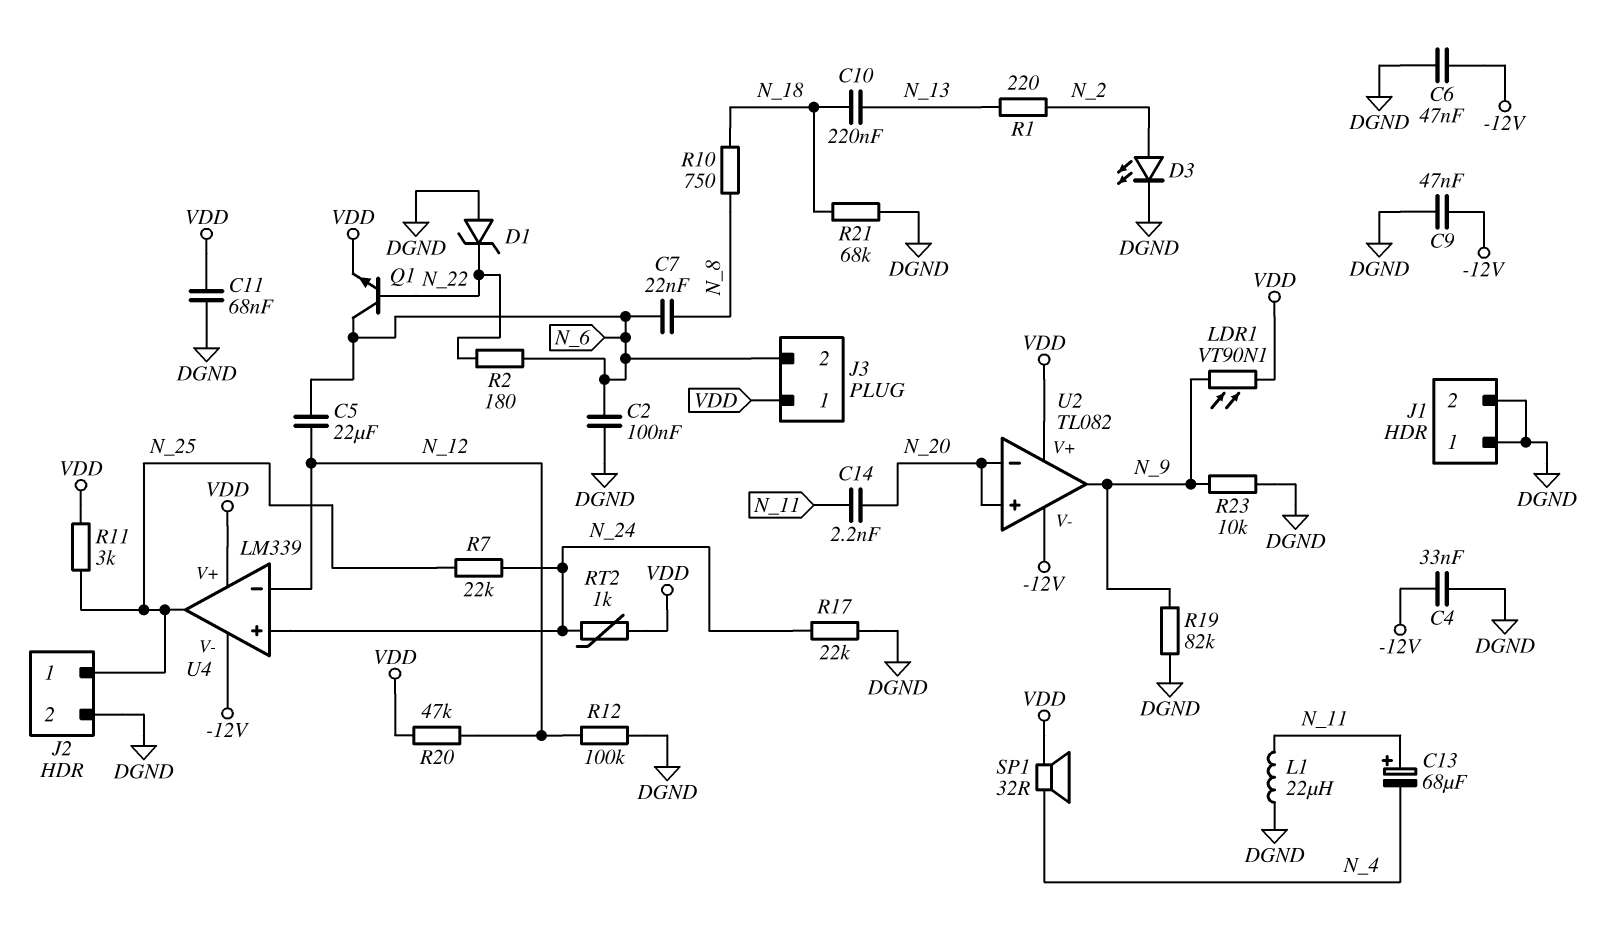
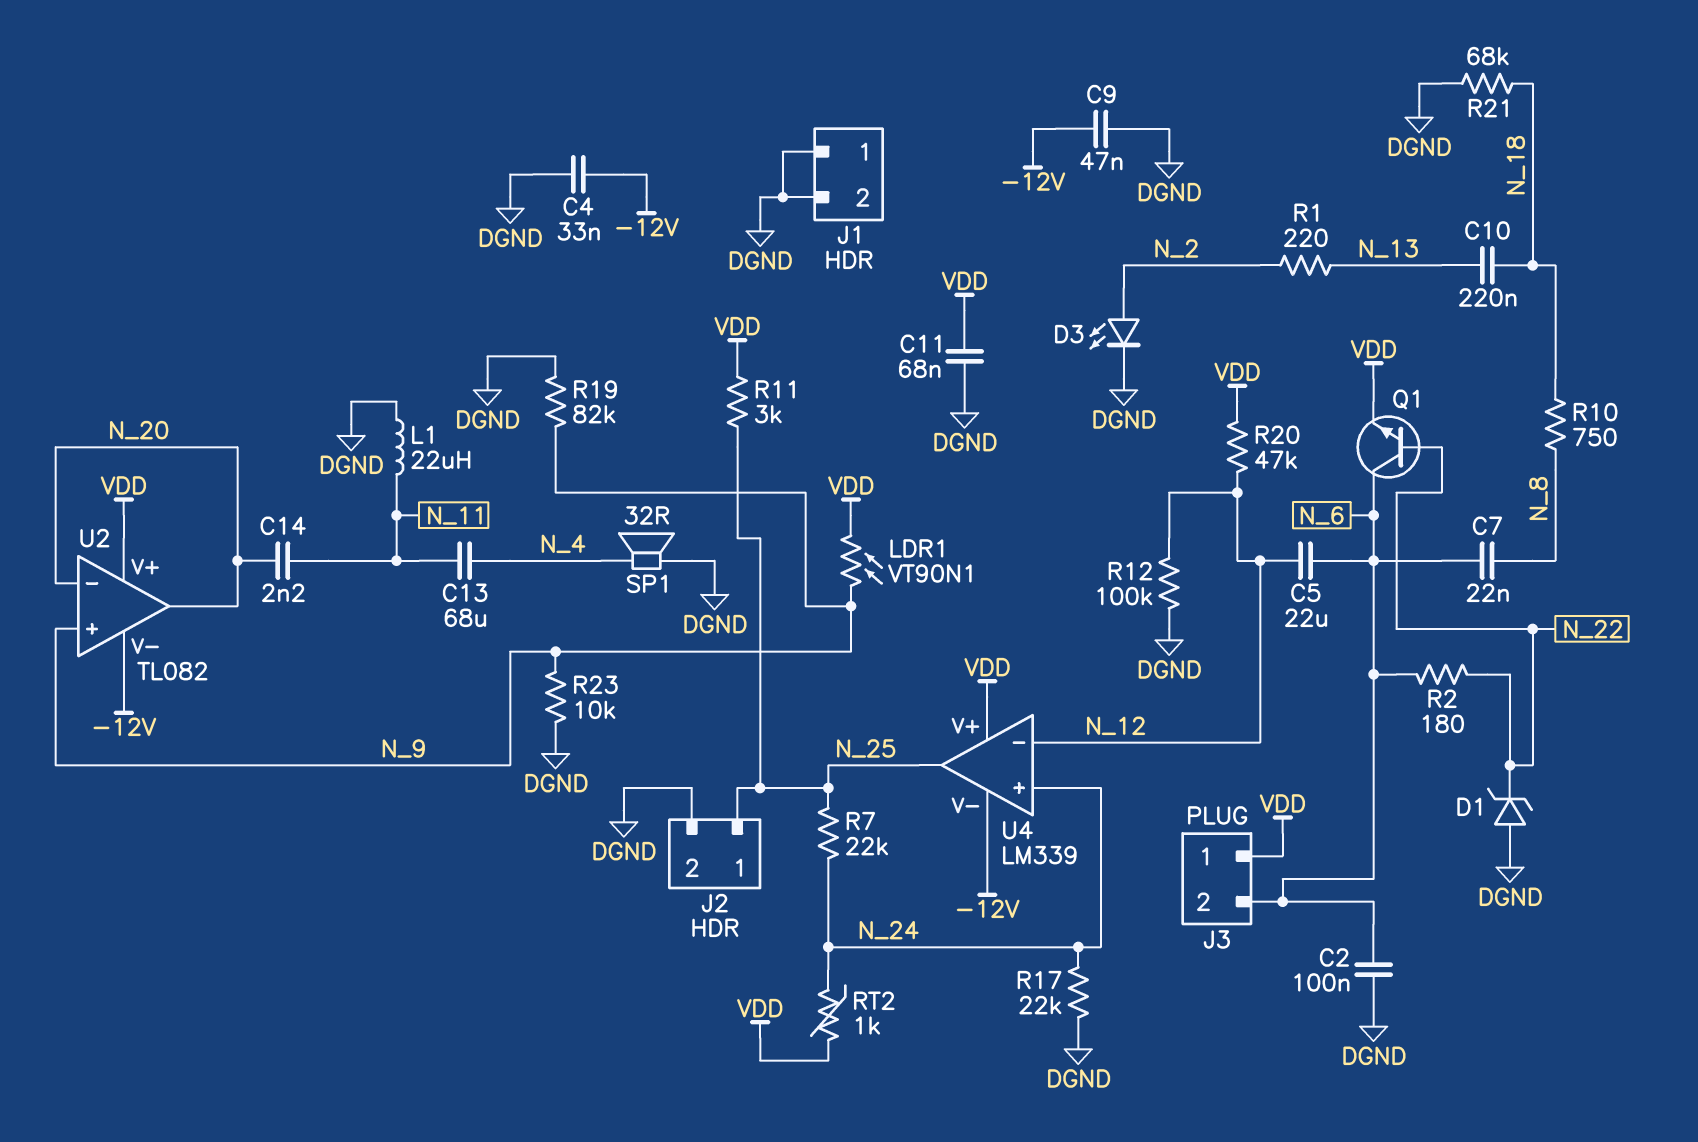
C6: 47nF (-12V, DGND) -> none
C13: 68uF (plus N_11, minus N_4) -> 68uF (N_4, N_11)
SP1: speaker 32R (N_4, VDD) -> speaker 32R (DGND, N_4)
U2 pin in+: N_20 -> N_9
U2 pin out: N_9 -> N_20

